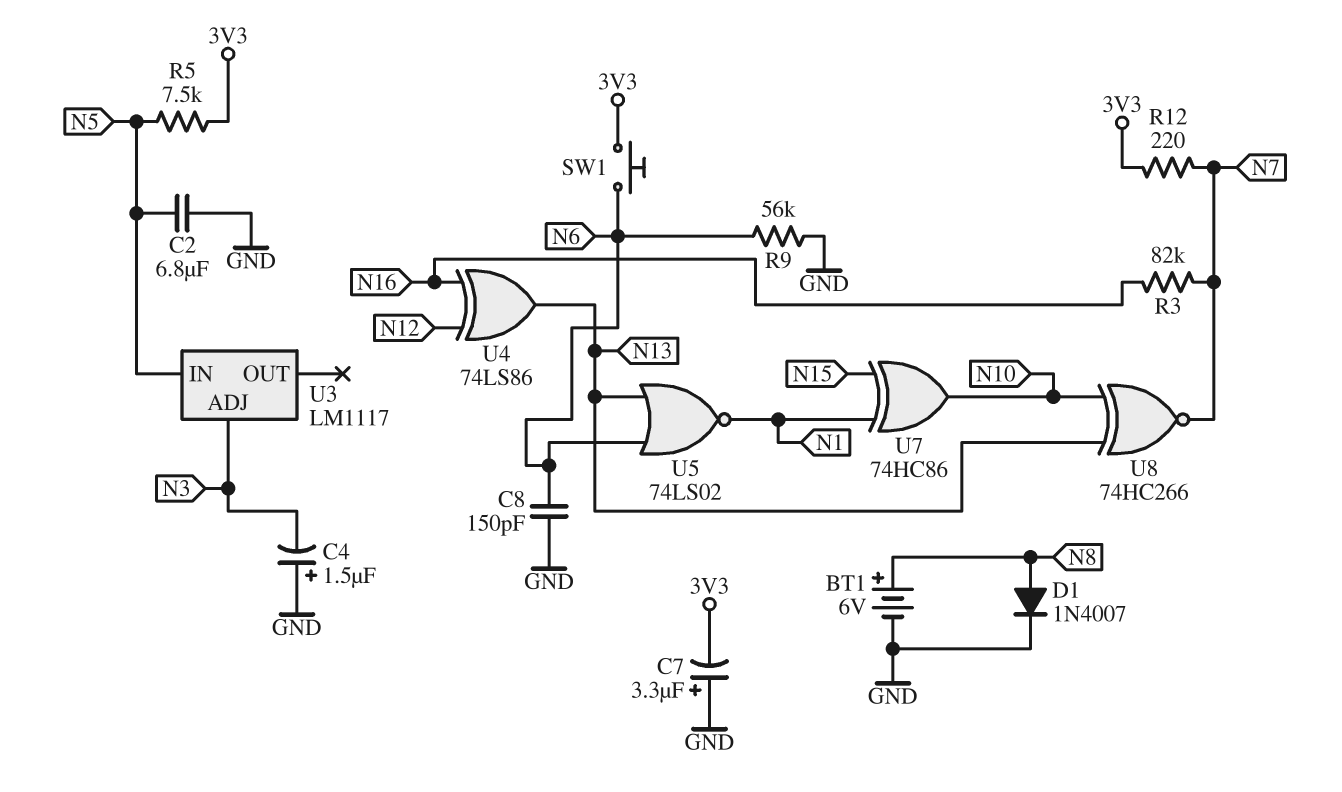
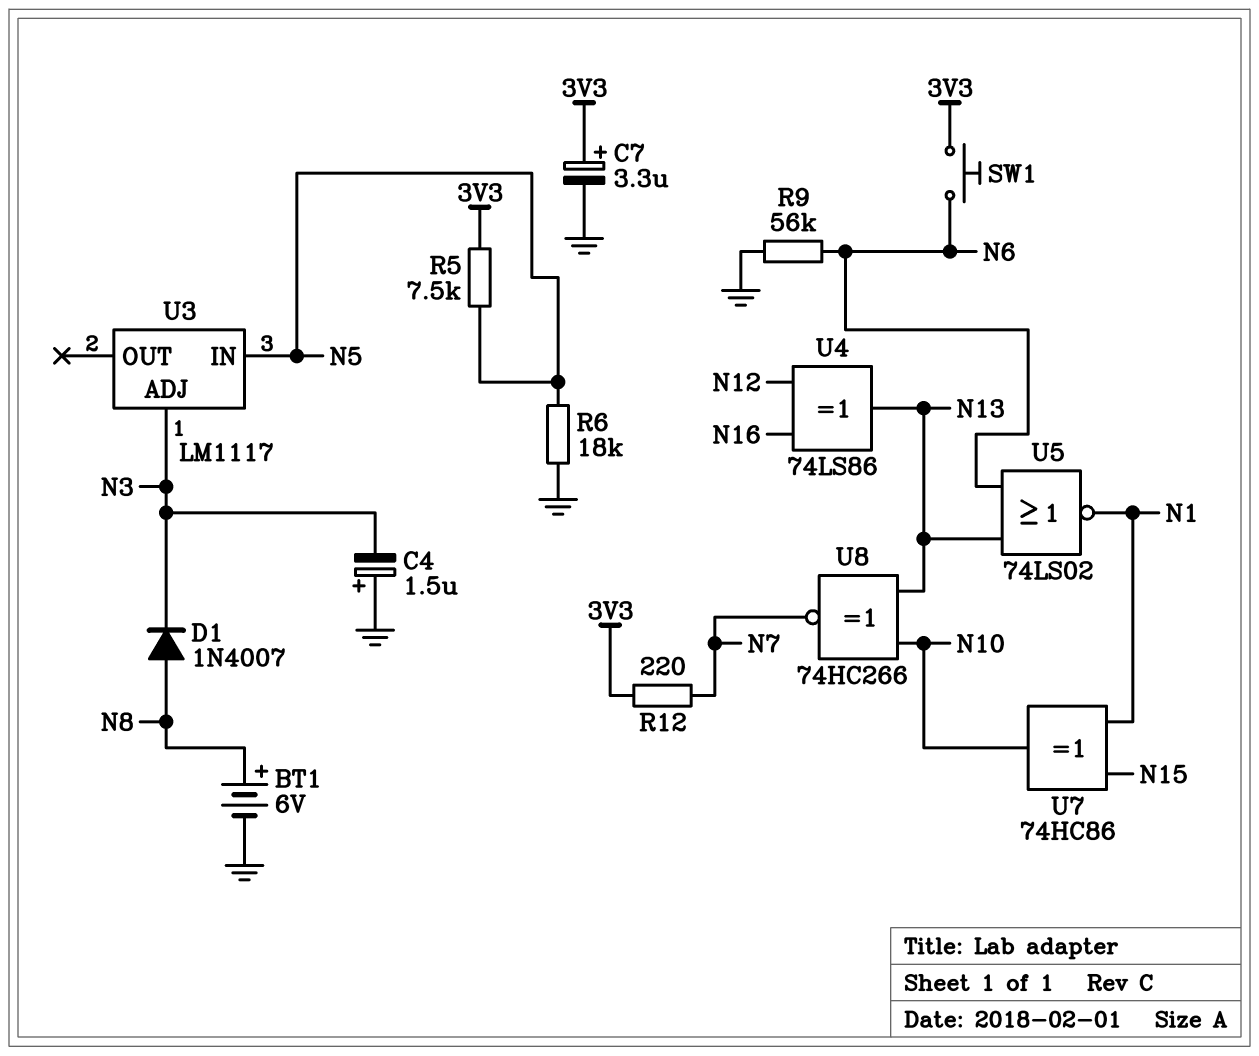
C2: 6.8uF (GND, N5) -> none
C7: 3.3uF (plus GND, minus 3V3) -> 3.3uF (plus 3V3, minus GND)
C8: 150pF (GND, N6) -> none
D1: diode 1N4007 (A N8, K GND) -> diode 1N4007 (A N8, K N3)
R3: 82k (N7, N16) -> none
R6: none -> 18k (GND, N5)

